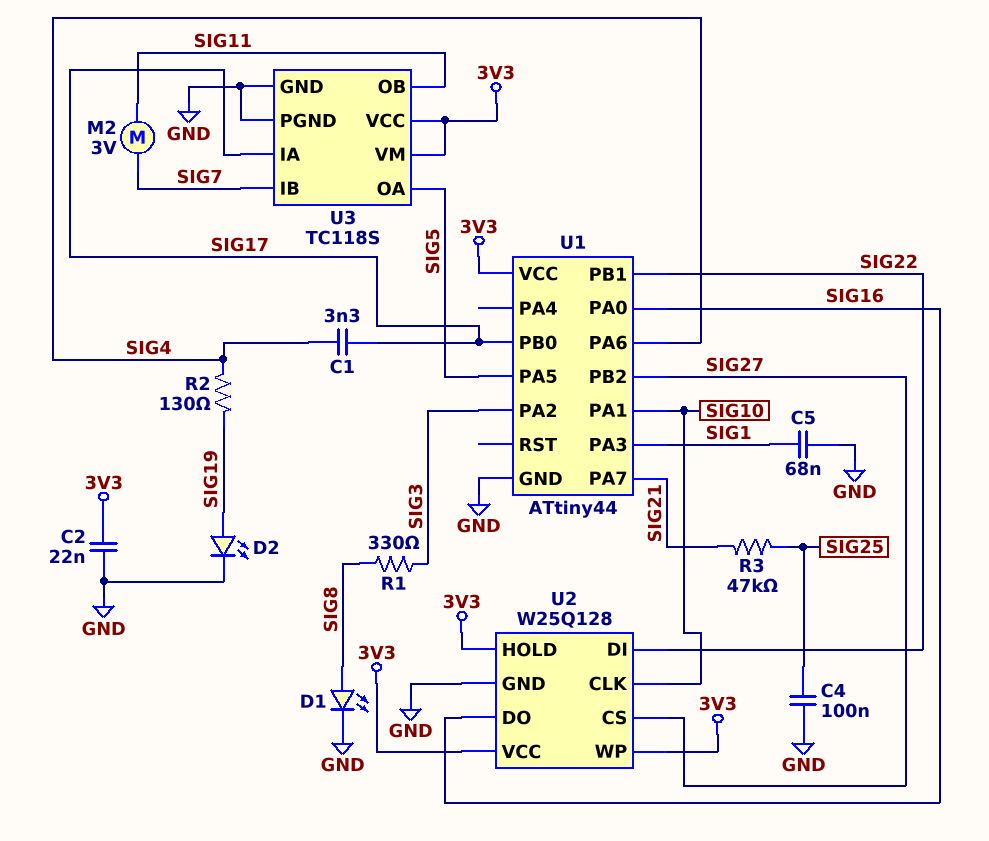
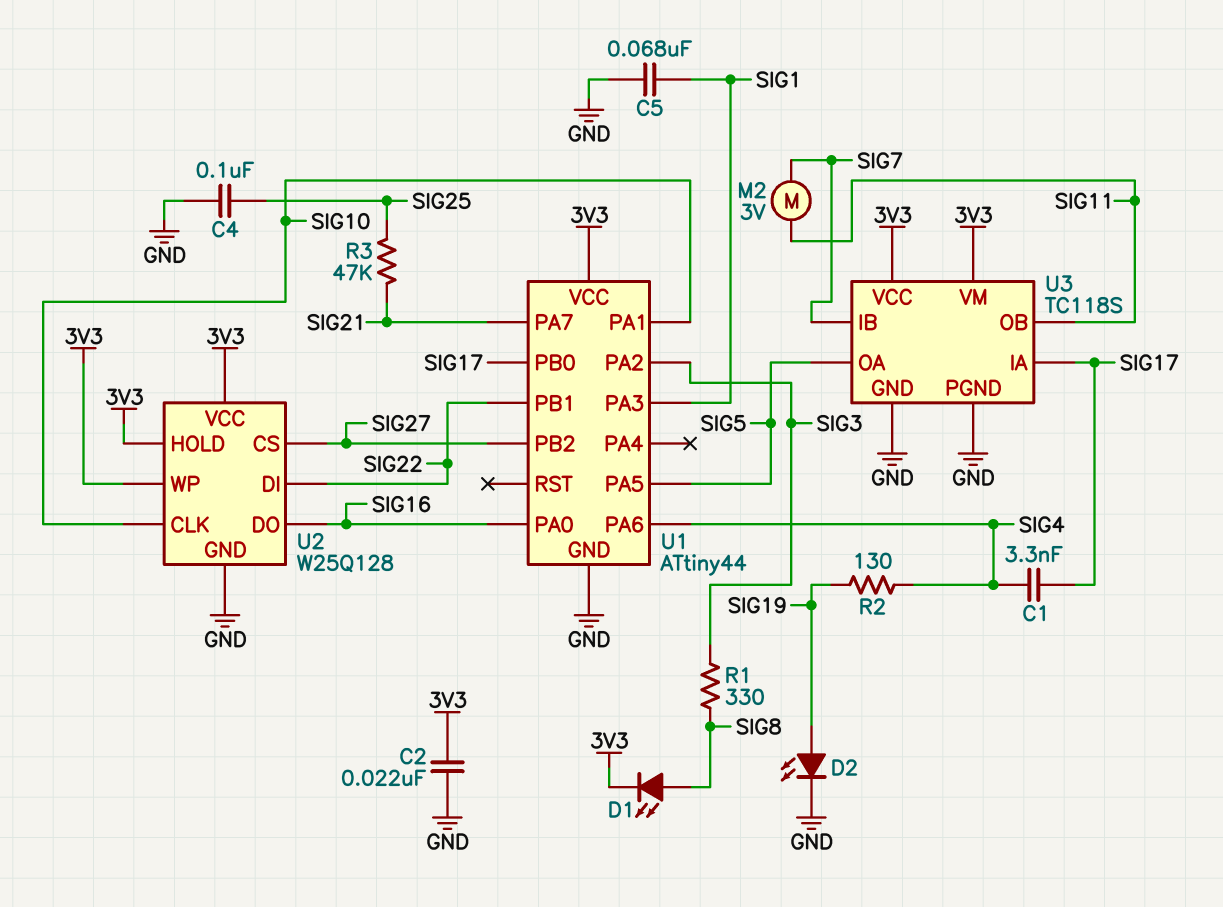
D1: LED (A SIG8, K GND) -> LED (A SIG8, K 3V3)

